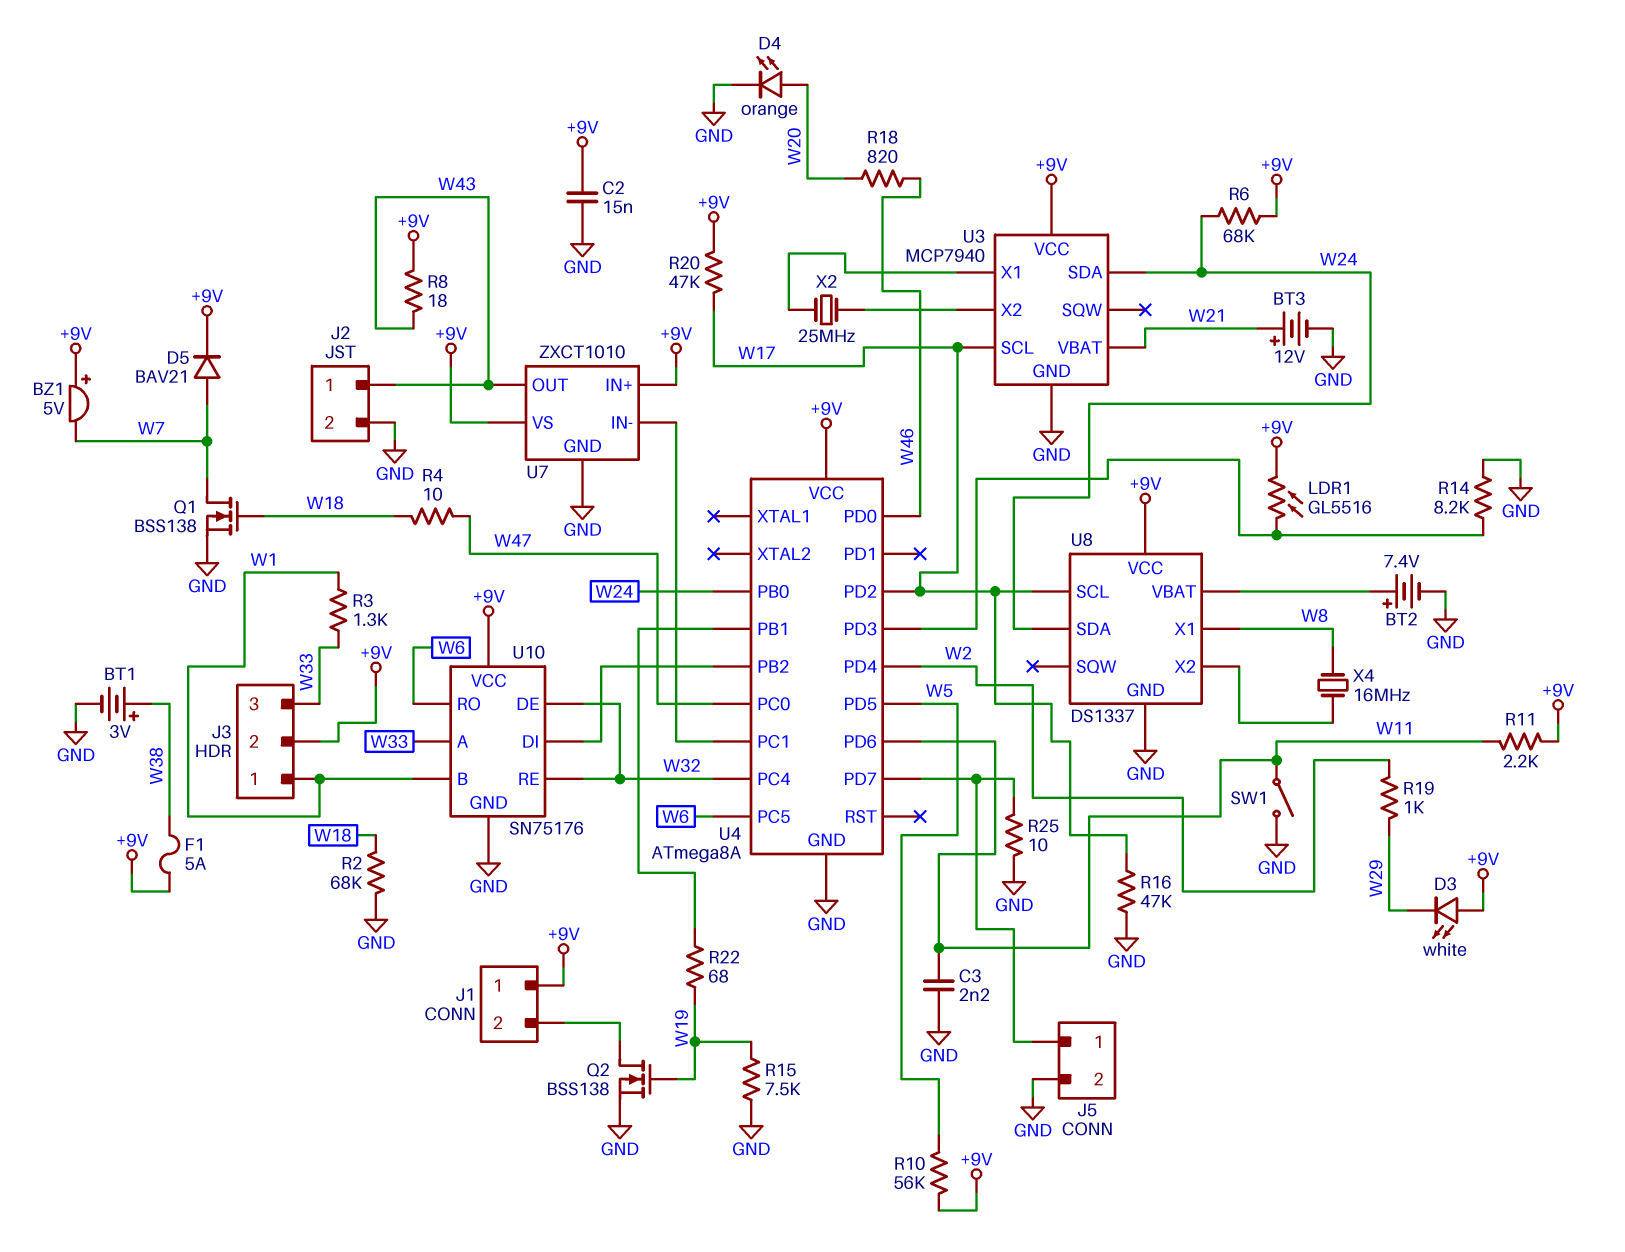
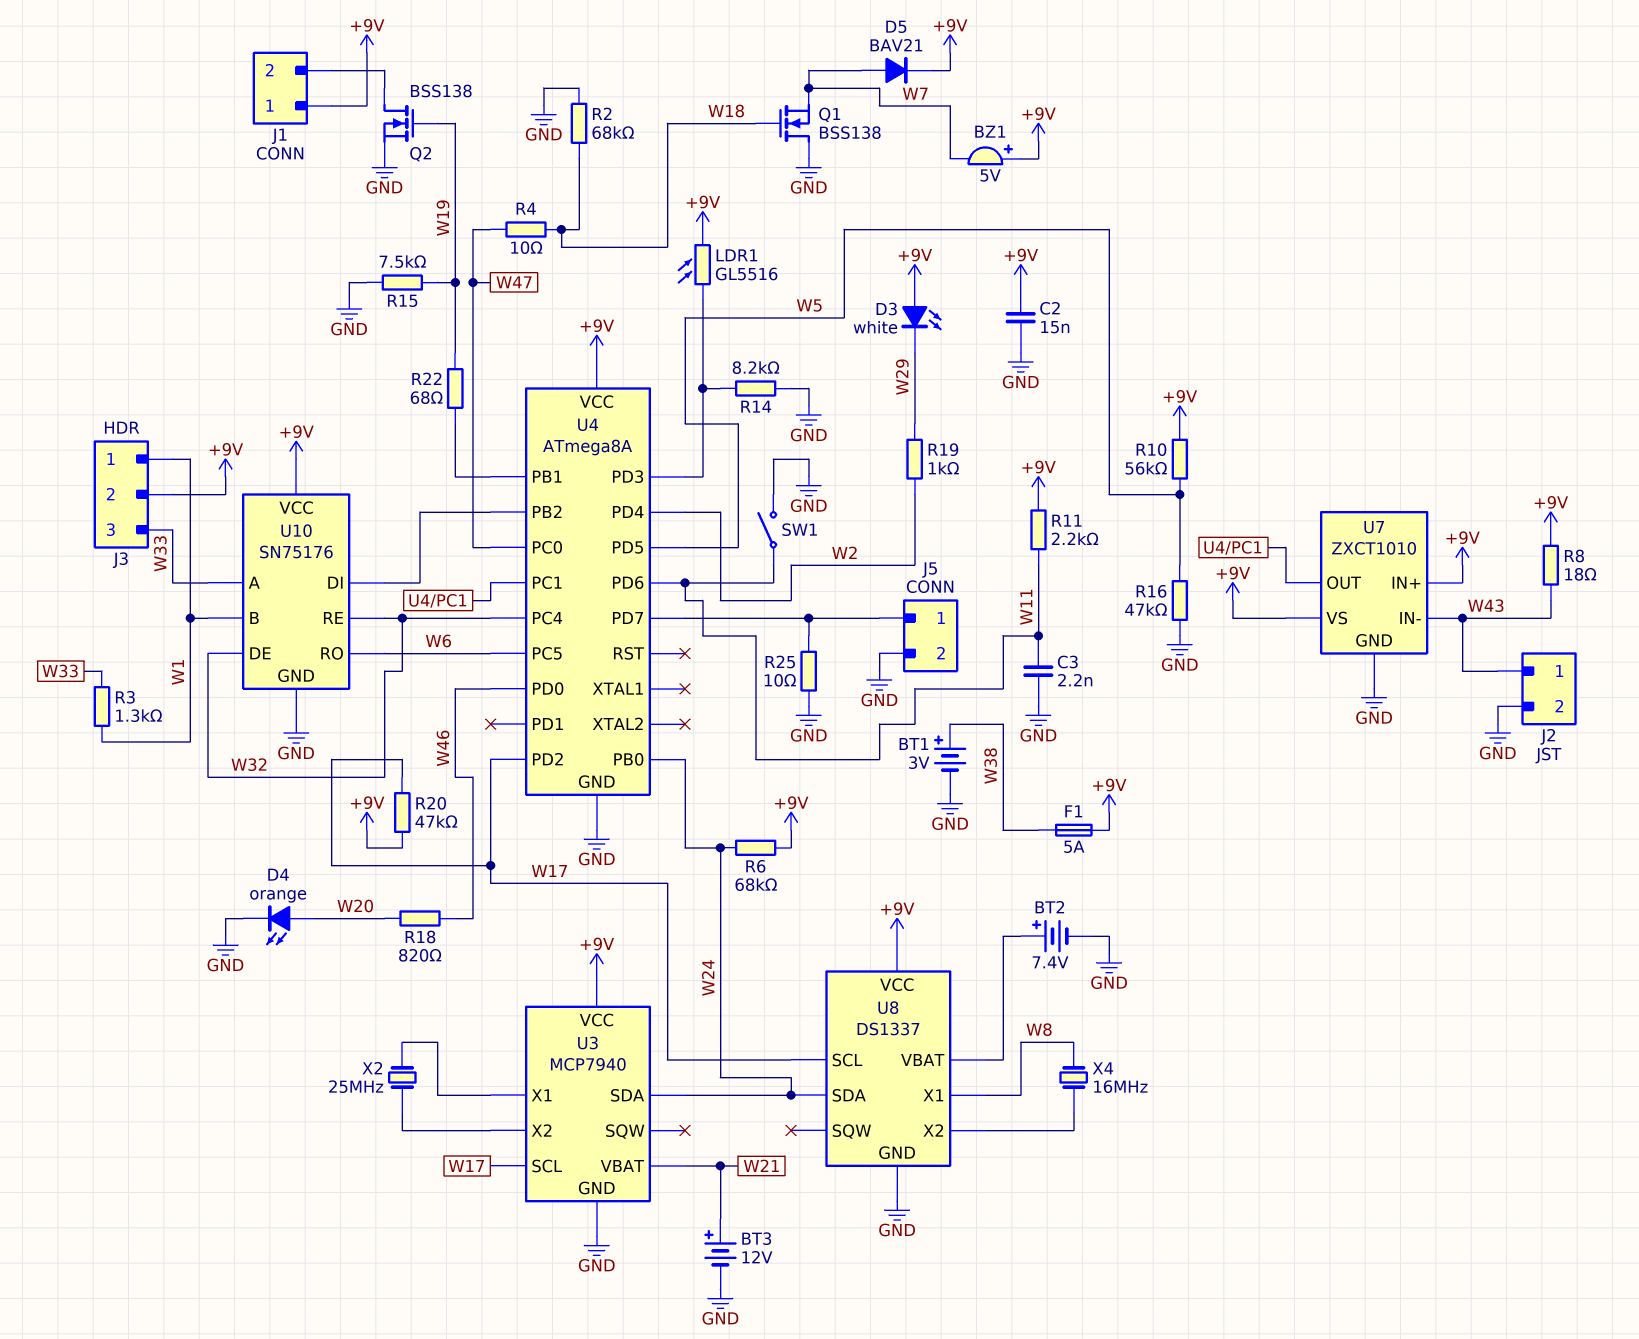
Q1: NMOS BSS138 (G W18, D W7, S GND) -> NMOS BSS138 (G W18, D GND, S W7)
R16: 47k (GND, W17) -> 47k (GND, W5)
U7 pin IN-: U4/PC1 -> W43
U7 pin OUT: W43 -> U4/PC1

